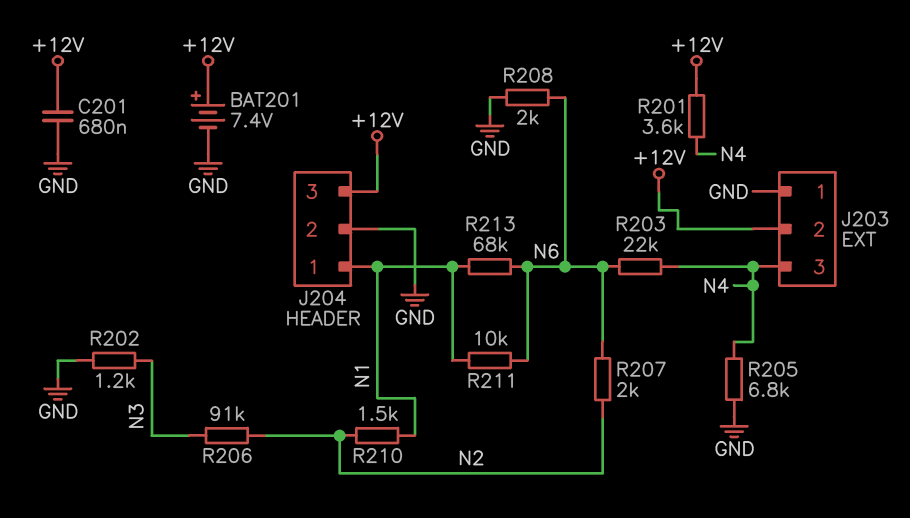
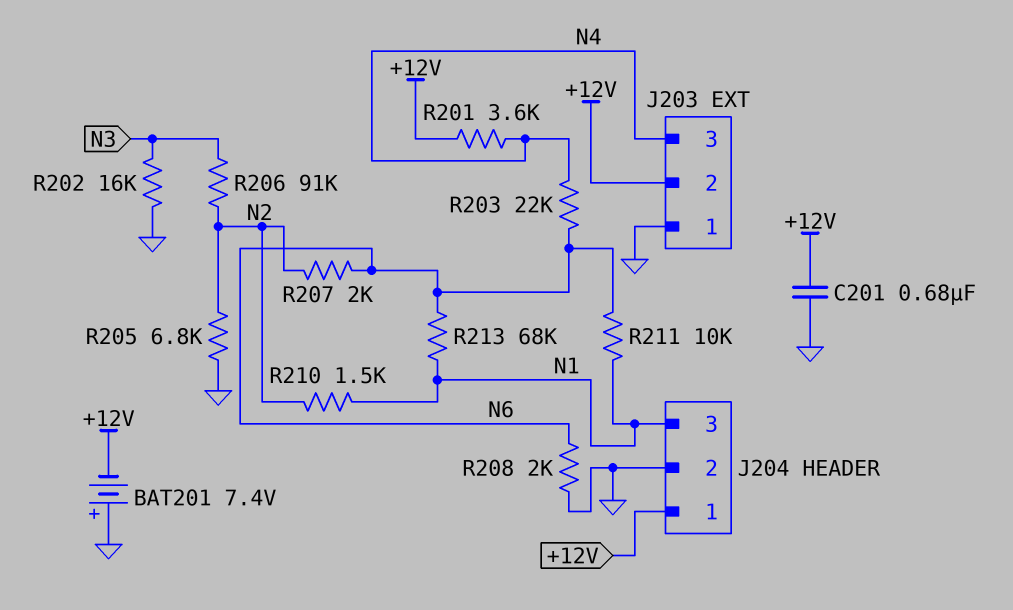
BAT201: 7.4V (plus +12V, minus GND) -> 7.4V (plus GND, minus +12V)
J204 pin 1: N1 -> +12V
J204 pin 3: +12V -> N1
R202: 1.2k (GND, N3) -> 16k (GND, N3)
R205: 6.8k (GND, N4) -> 6.8k (GND, N2)

